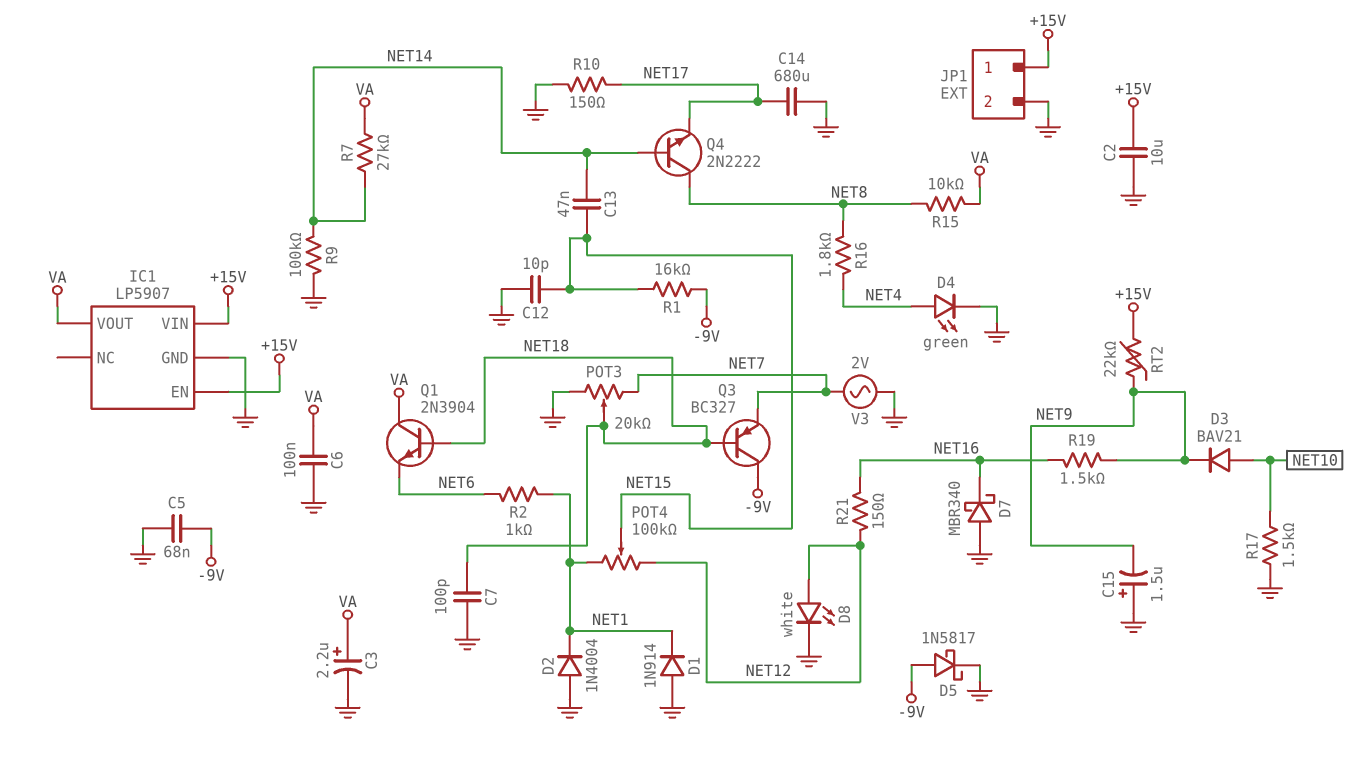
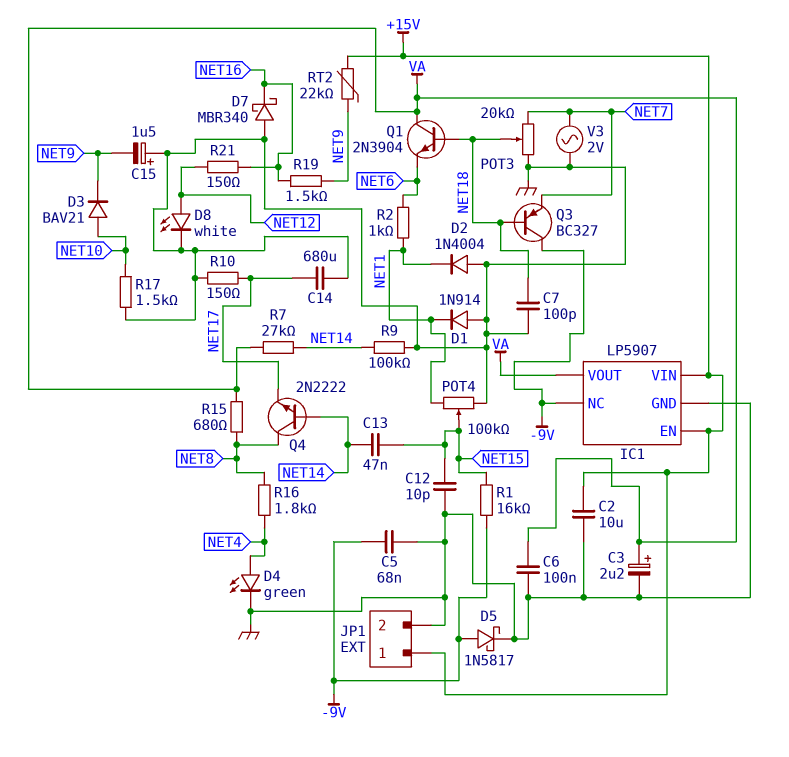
IC1 pin NC: none -> -9V
POT4: 100k (NET1, NET12, wiper NET15) -> 100k (GND, NET1, wiper NET15)
R15: 10k (NET8, VA) -> 680 (NET8, VA)

